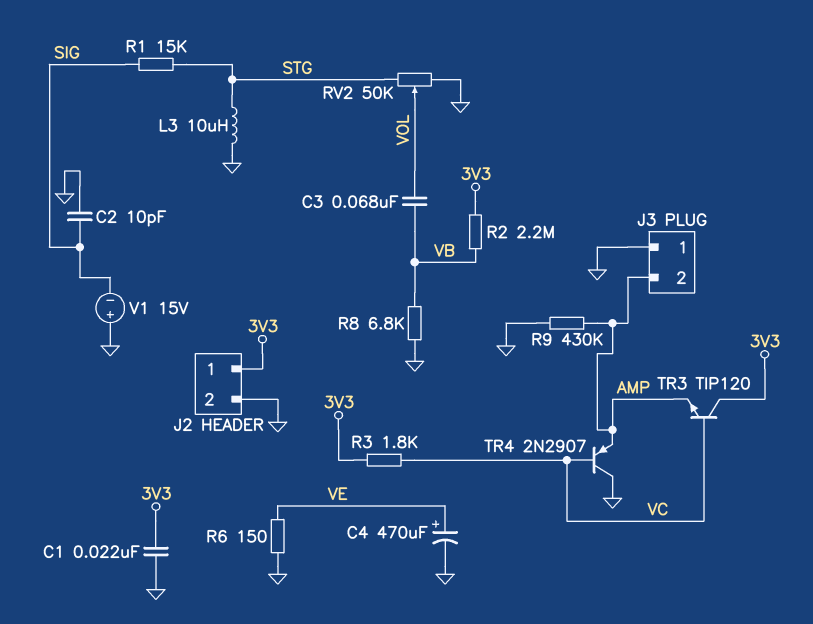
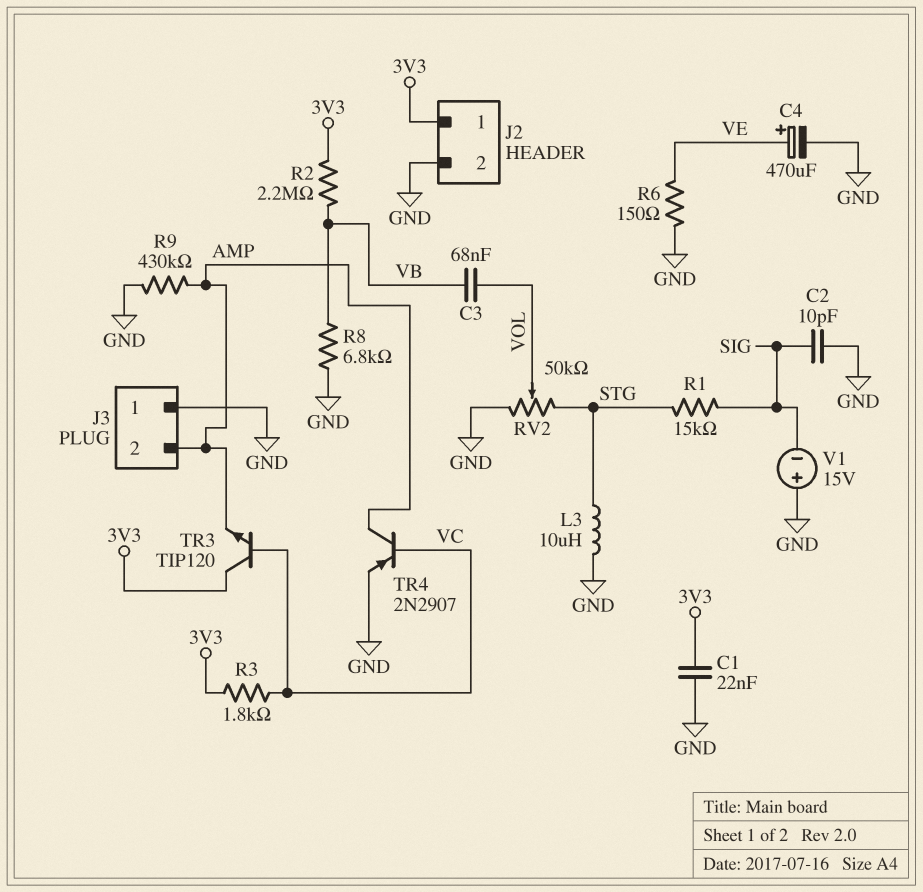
TR4: PNP 2N2907 (B VC, C GND, E AMP) -> PNP 2N2907 (B VC, C AMP, E GND)

